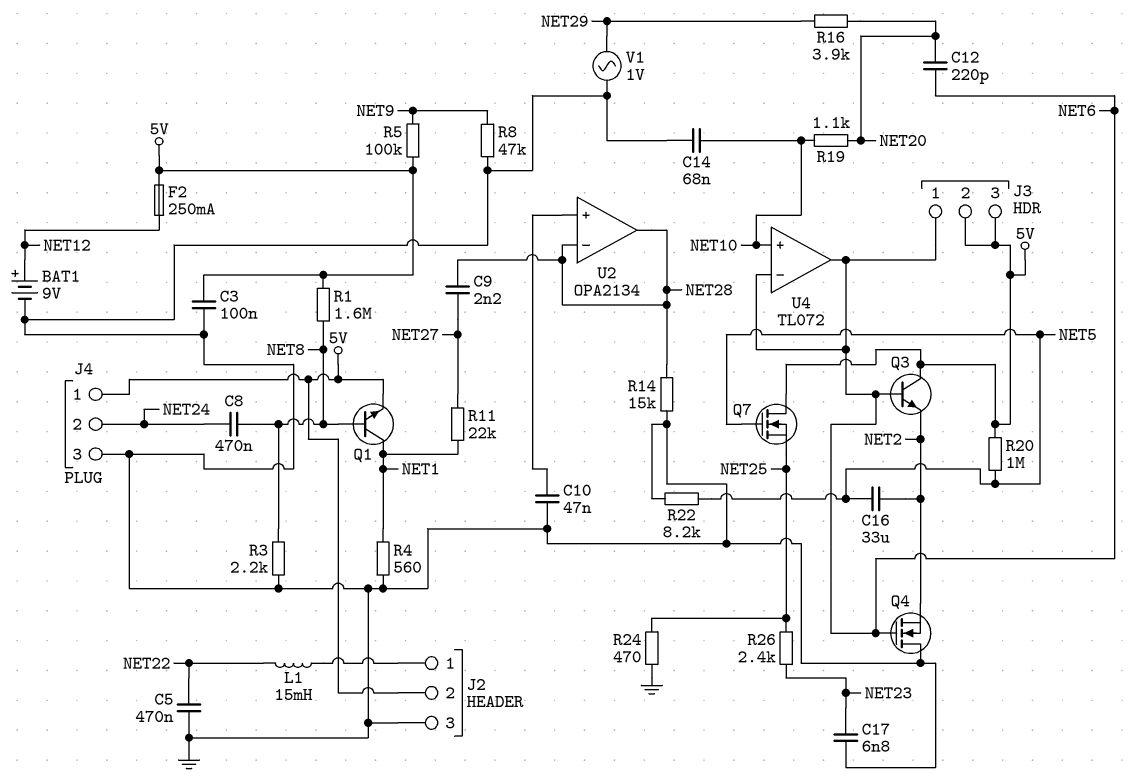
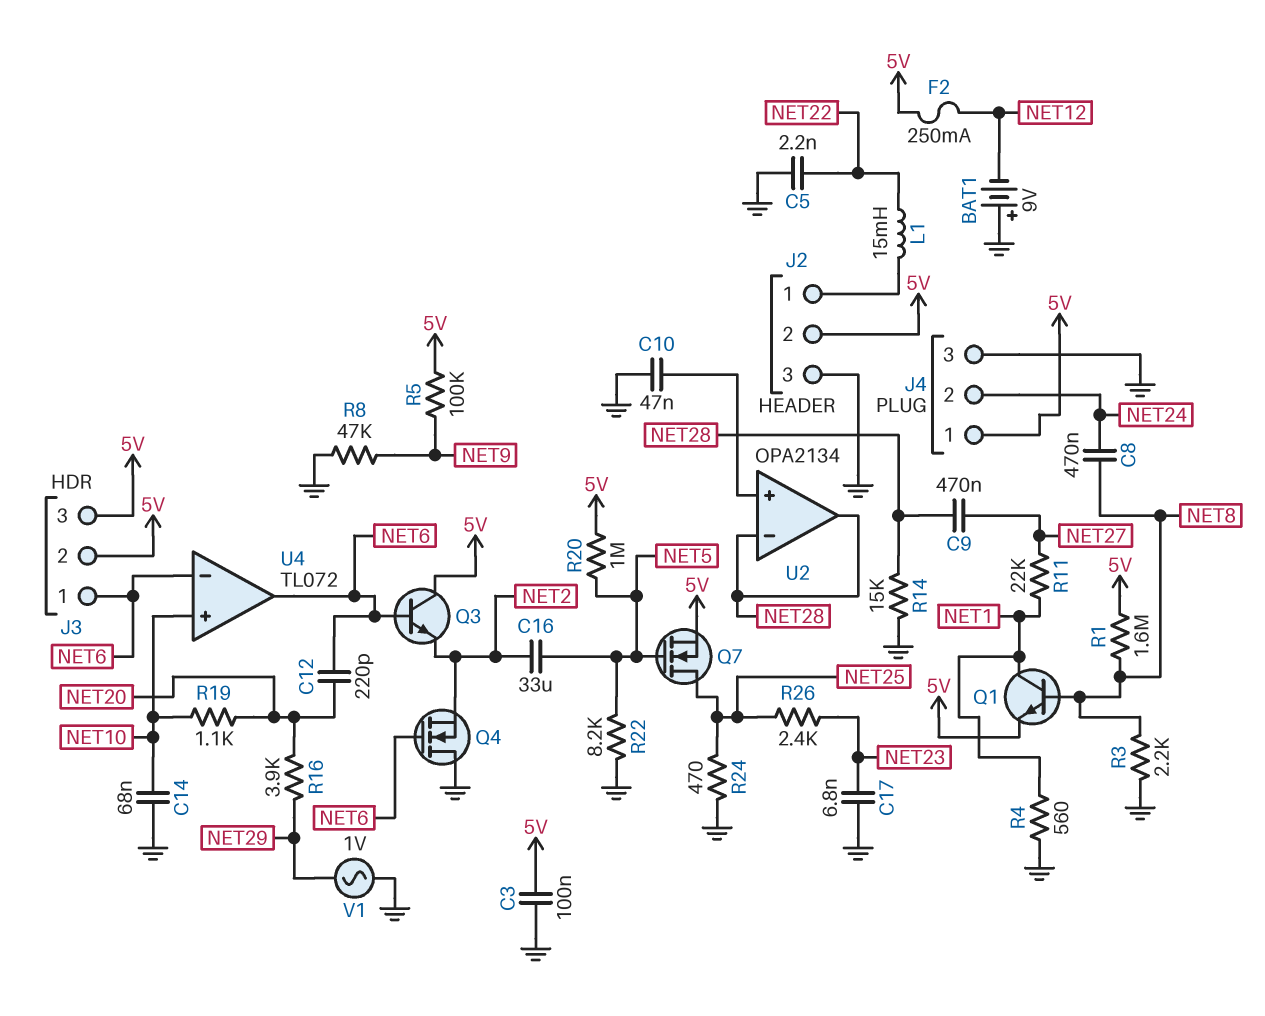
BAT1: 9V (plus NET12, minus GND) -> 9V (plus GND, minus NET12)
C5: 470nF (GND, NET22) -> 2.2nF (GND, NET22)
C9: 2.2nF (NET27, NET28) -> 470nF (NET27, NET28)
Q7: NMOS (G NET5, D 5V, S NET25) -> NMOS (G NET5, D NET25, S 5V)

